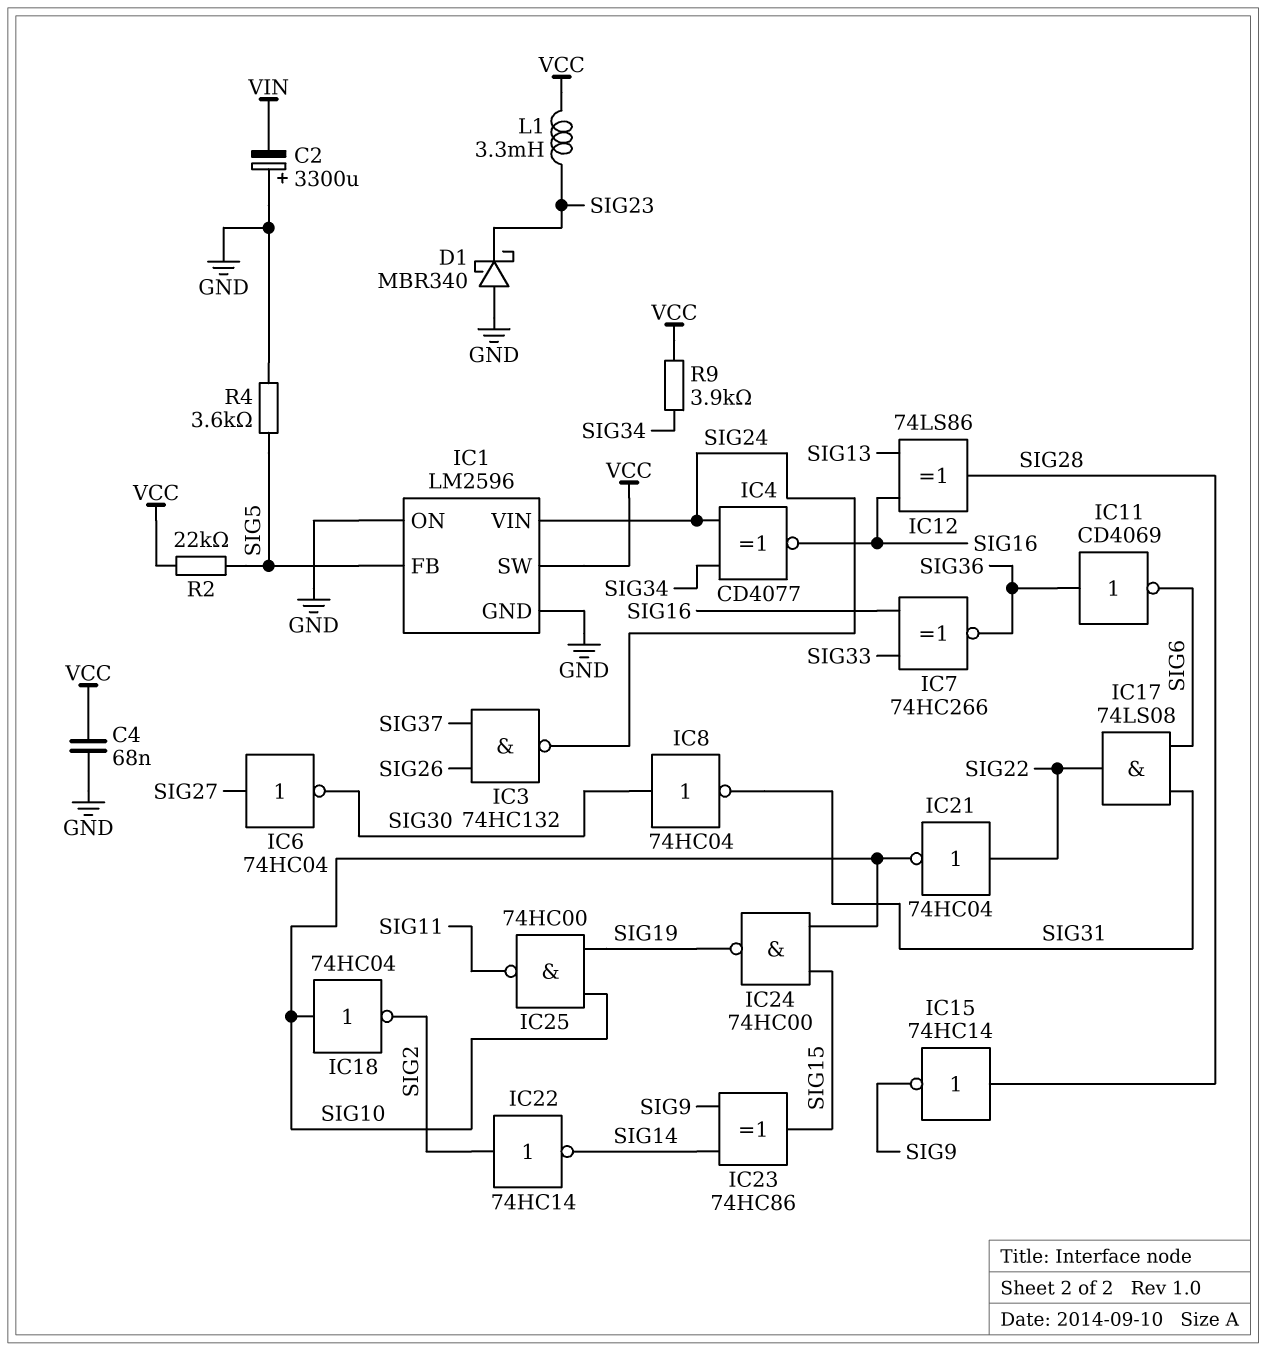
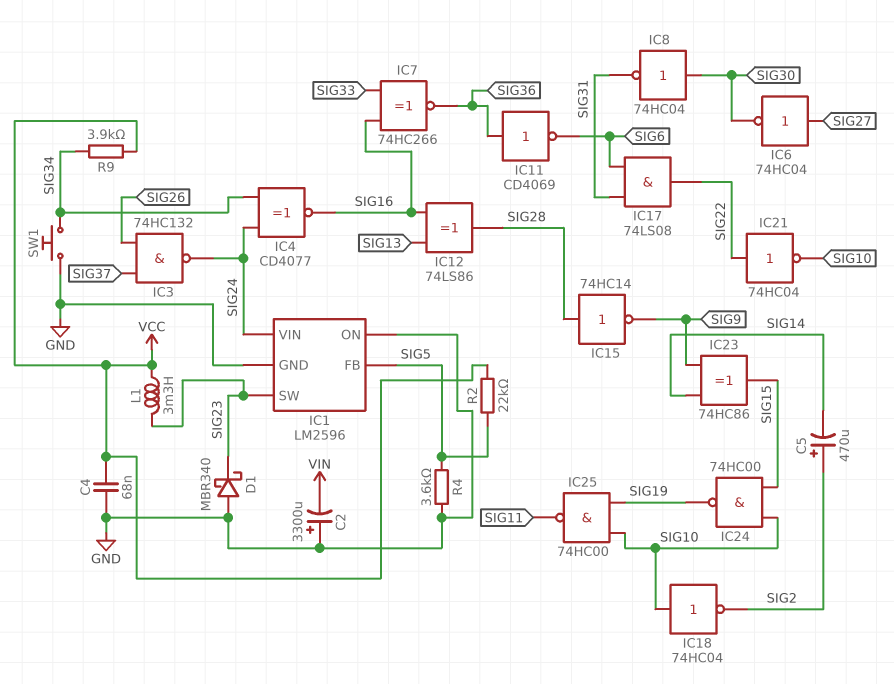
C5: none -> 470uF (plus SIG2, minus SIG14)
IC1 pin SW: VCC -> SIG23
IC22: NOT 74HC14 (in SIG2, out SIG14) -> none
SW1: none -> button (GND, SIG34)

